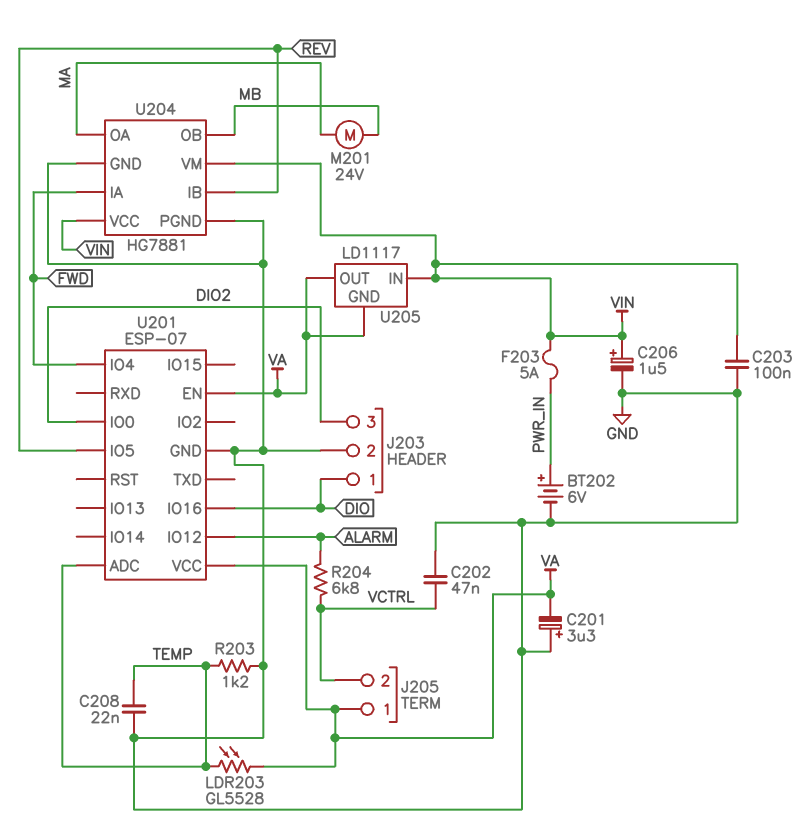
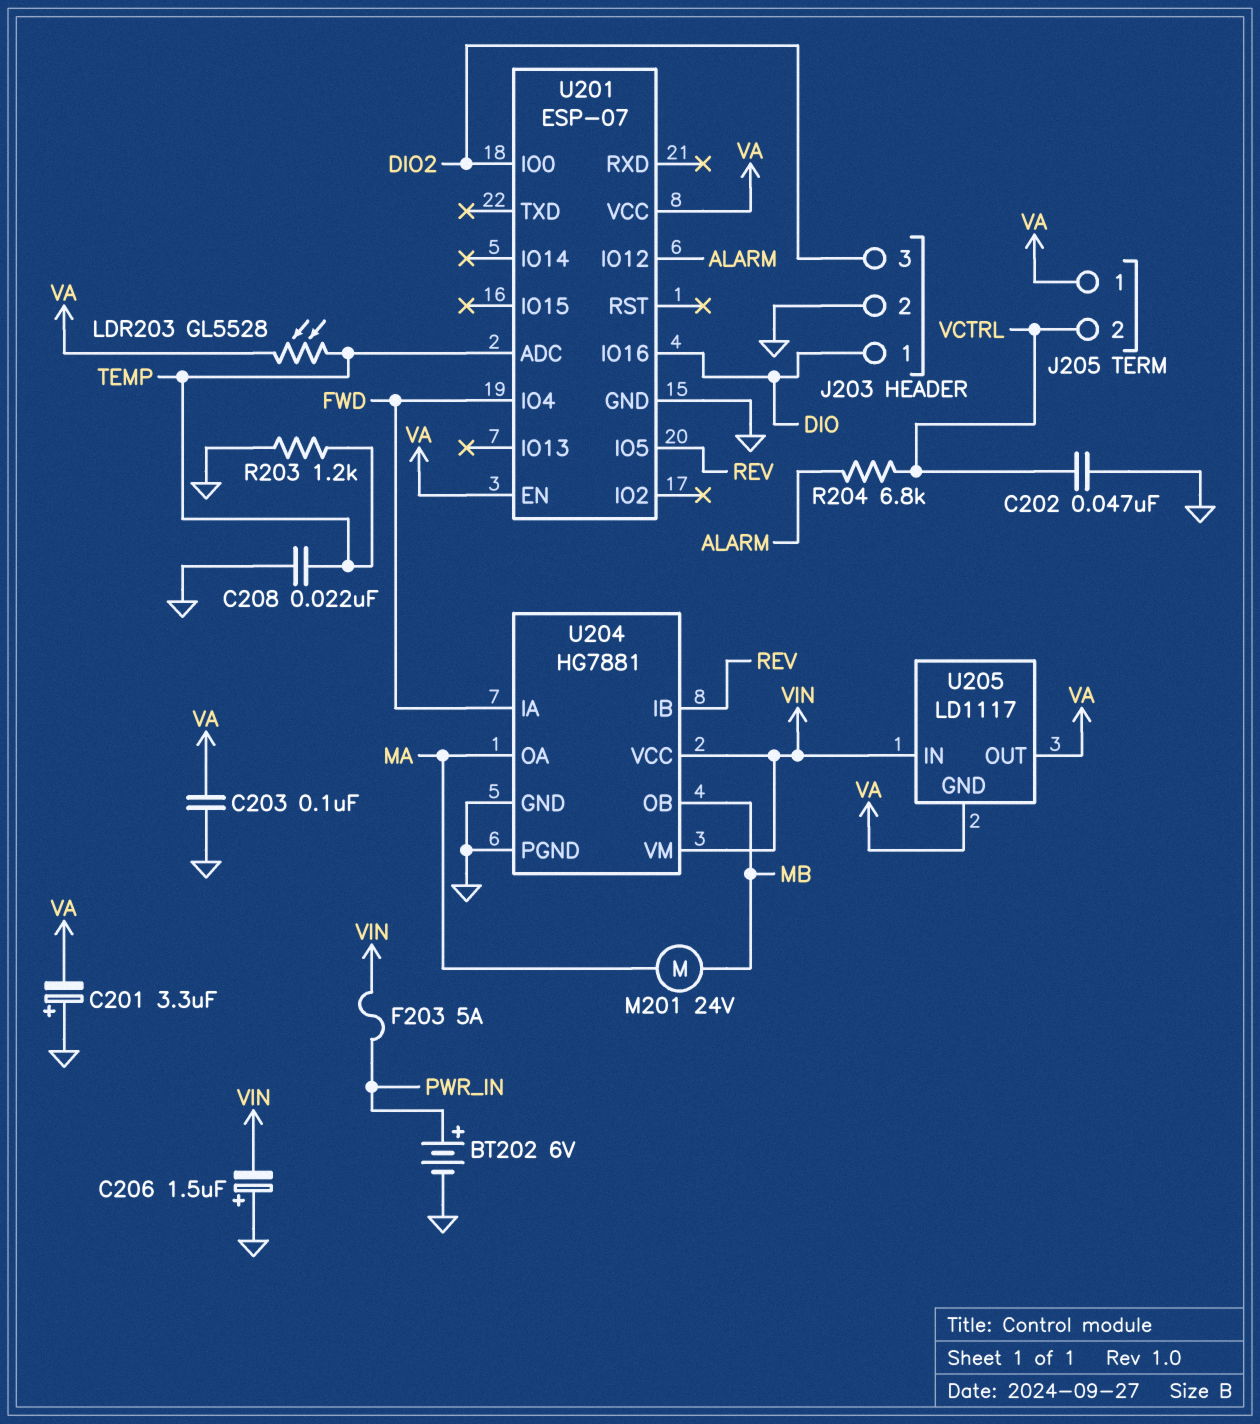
C203: 100nF (GND, VIN) -> 100nF (GND, VA)
C206: 1.5uF (plus VIN, minus GND) -> 1.5uF (plus GND, minus VIN)

